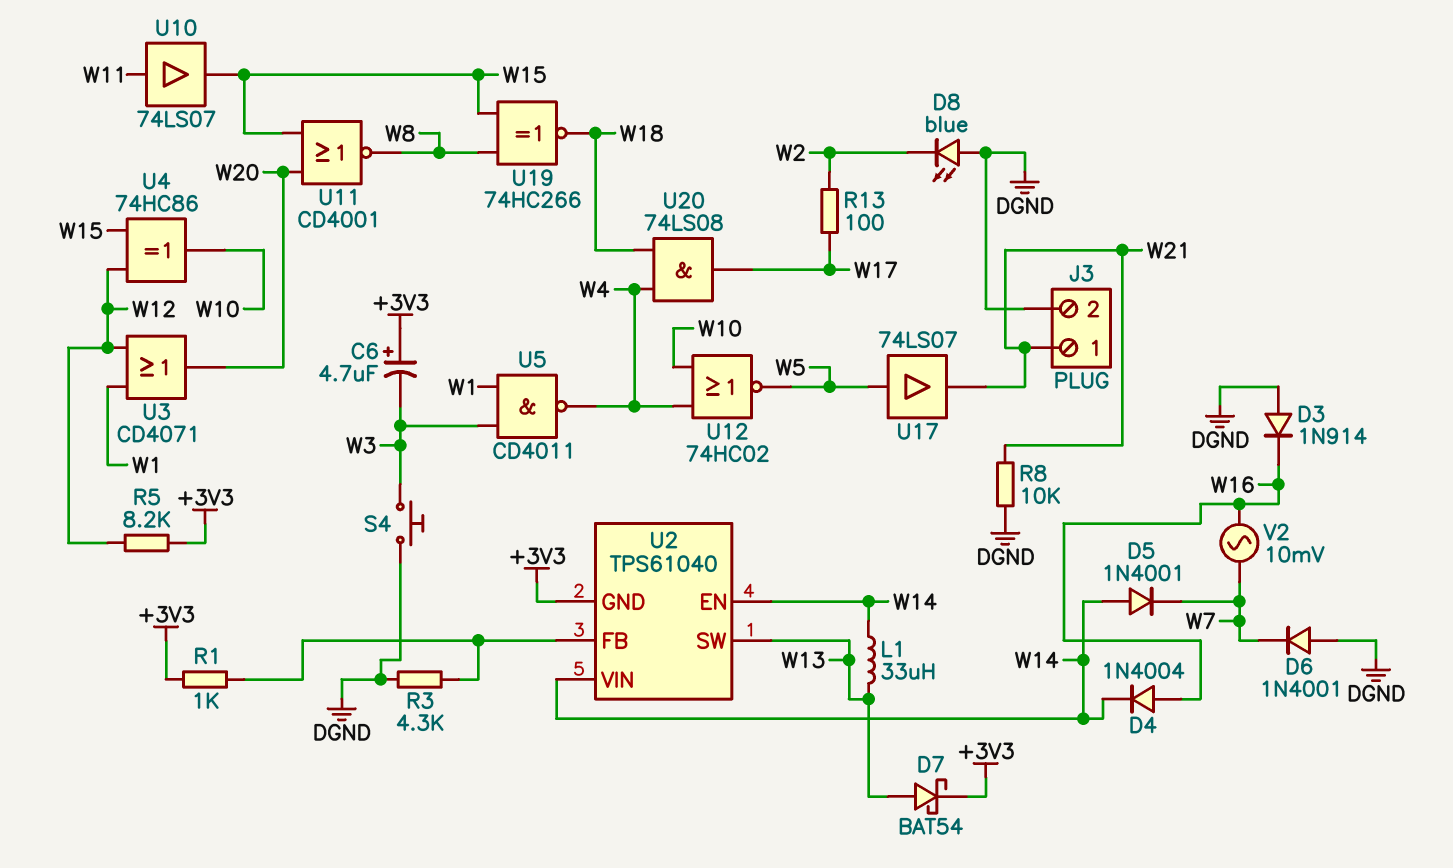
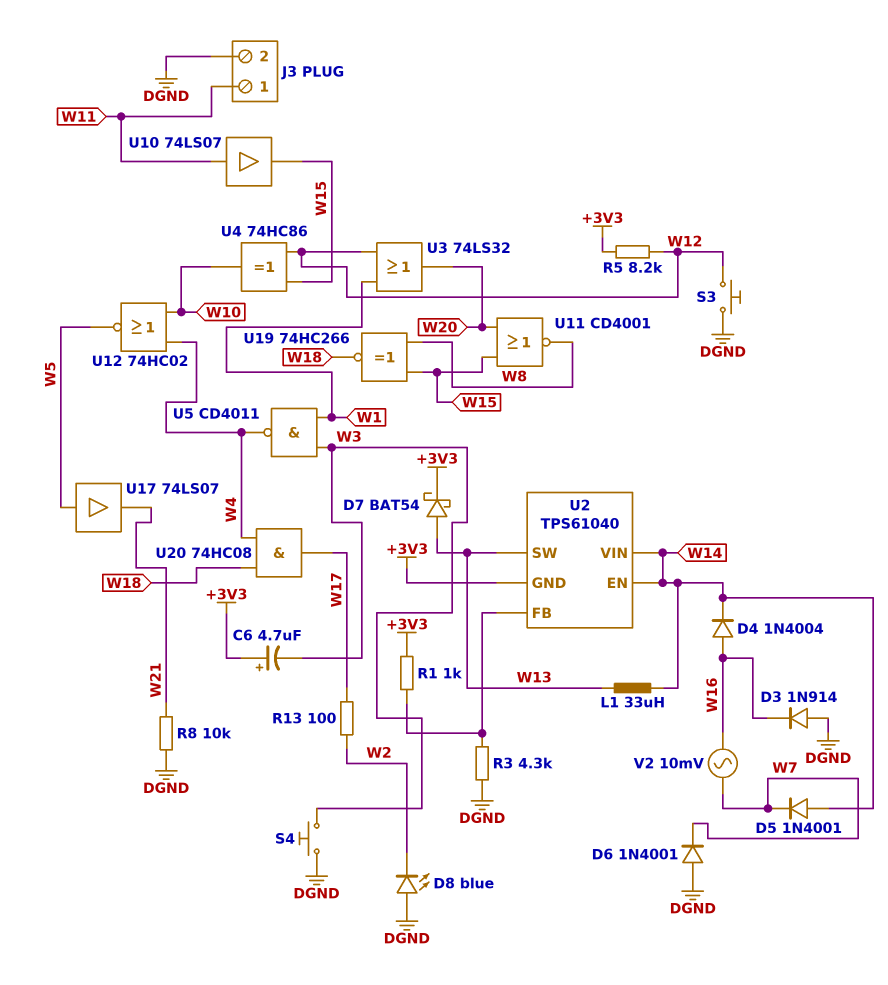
J3 pin 1: W21 -> W11
S3: none -> button (DGND, W12)
U3: OR CD4071 (in W1, in W12, out W20) -> OR 74LS32 (in W1, in W12, out W20)
U20: AND 74LS08 (in W4, in W18, out W17) -> AND 74HC08 (in W4, in W18, out W17)

